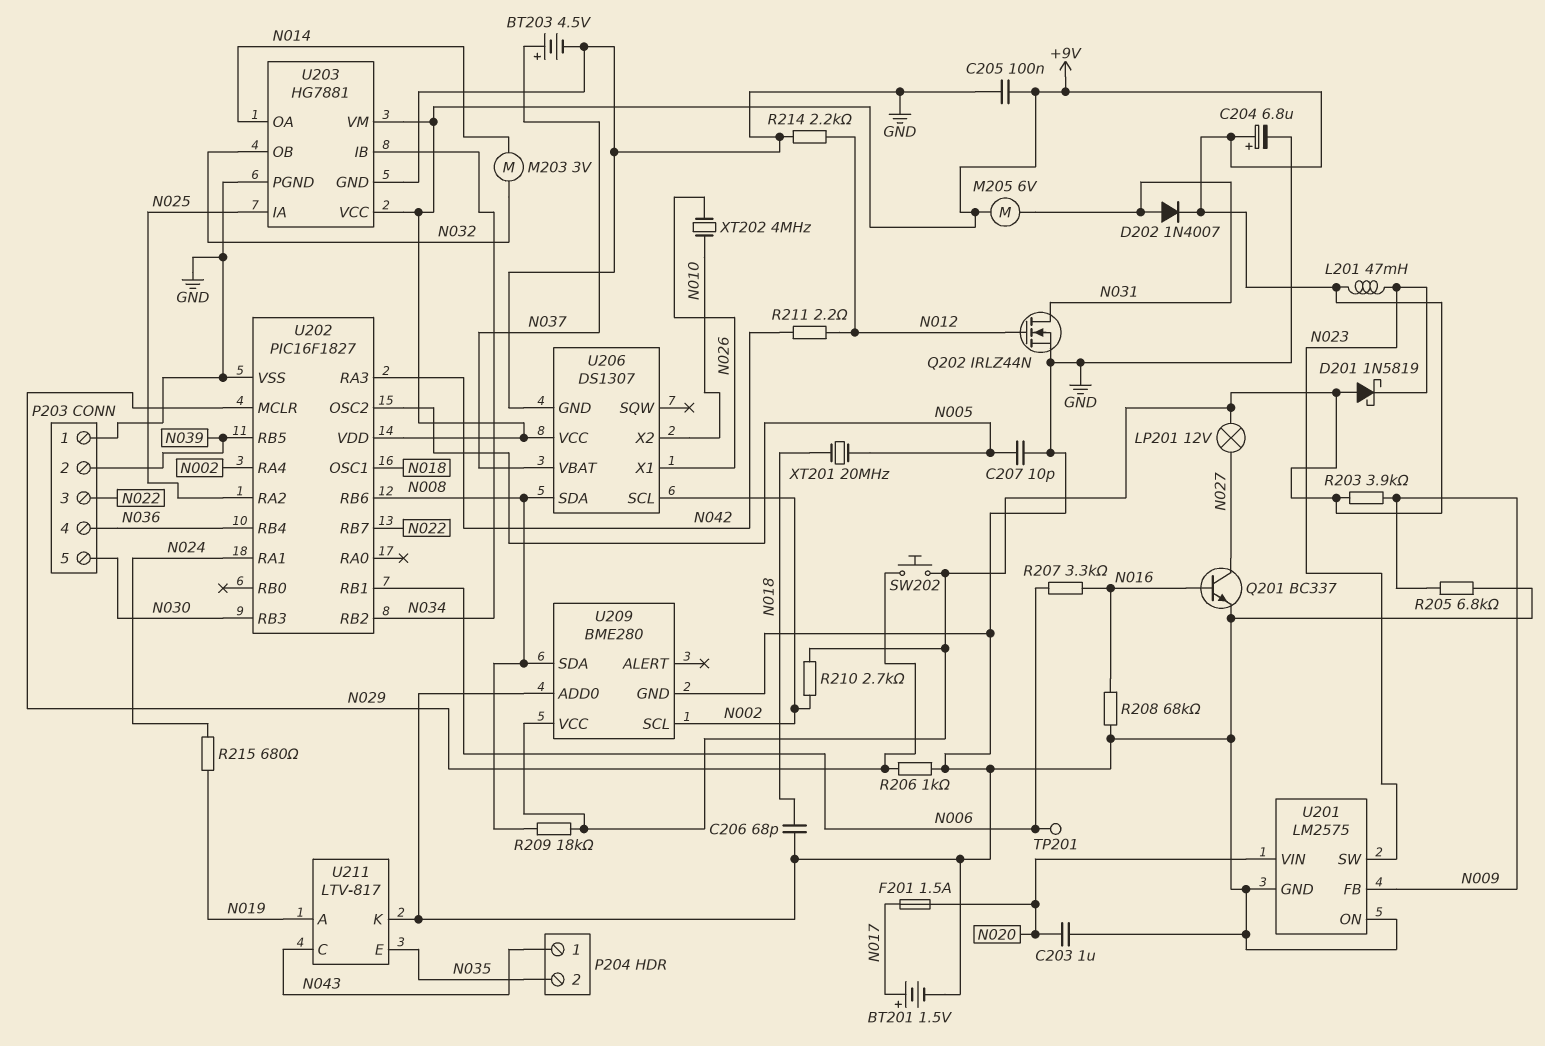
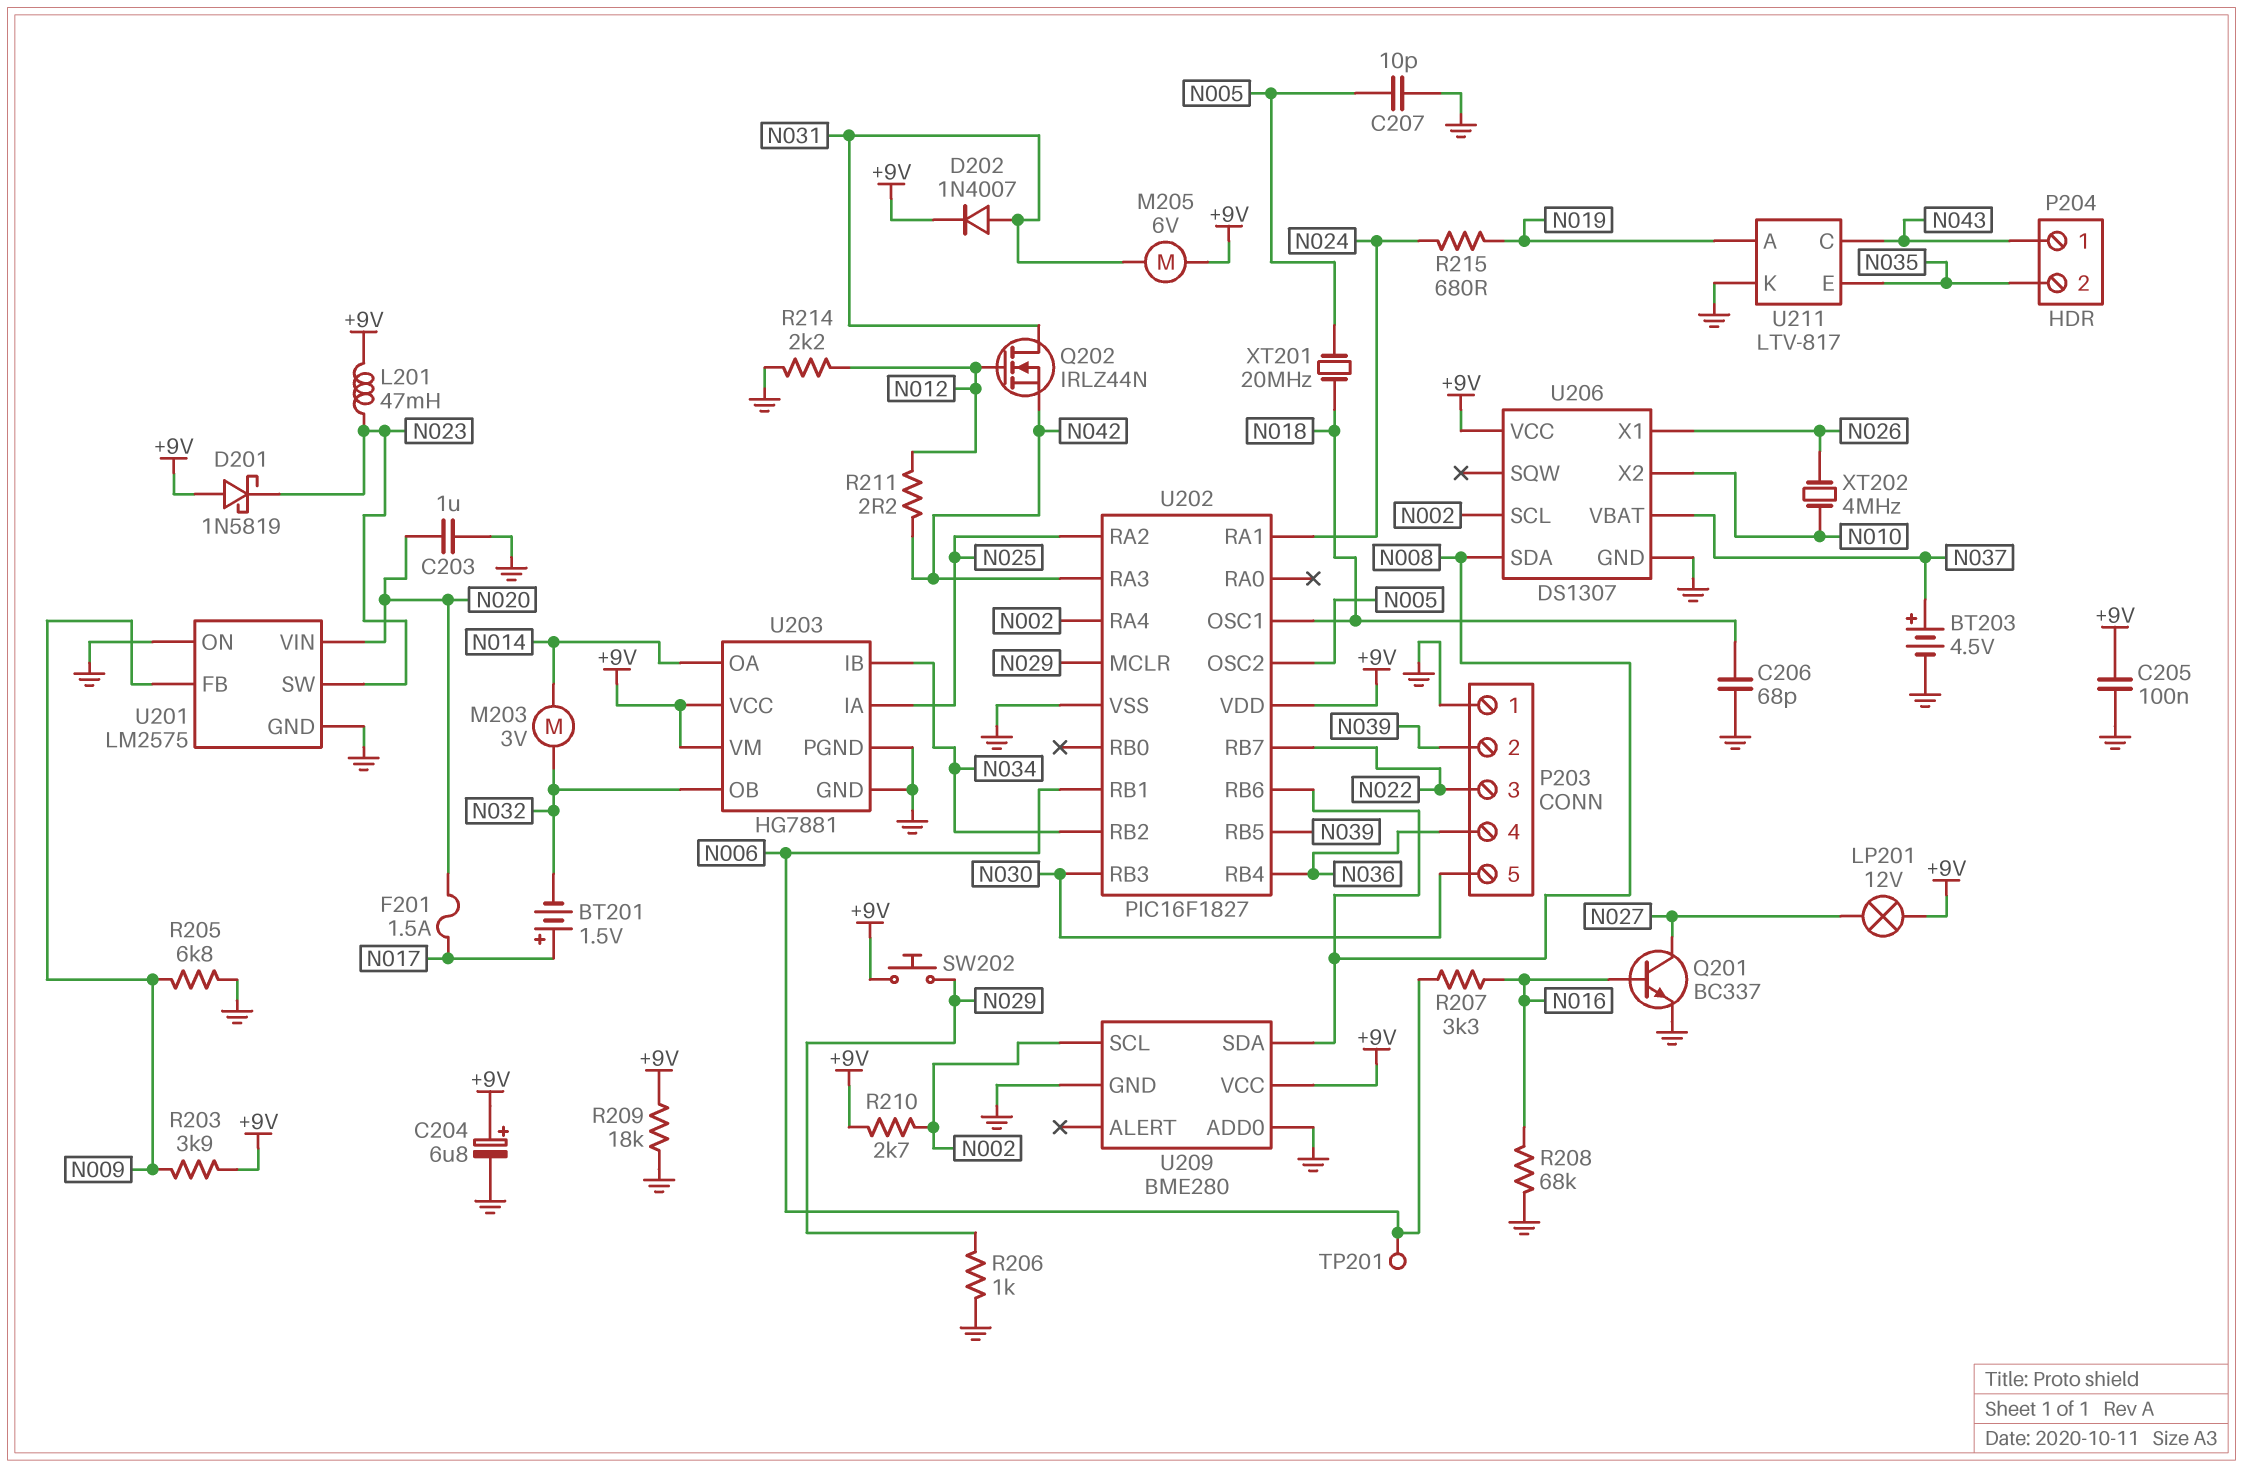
BT201: 1.5V (plus N017, minus GND) -> 1.5V (plus N017, minus N032)
Q202: NMOS IRLZ44N (G N012, D N031, S GND) -> NMOS IRLZ44N (G N012, D N031, S N042)
R209: 18k (+9V, N008) -> 18k (+9V, GND)

